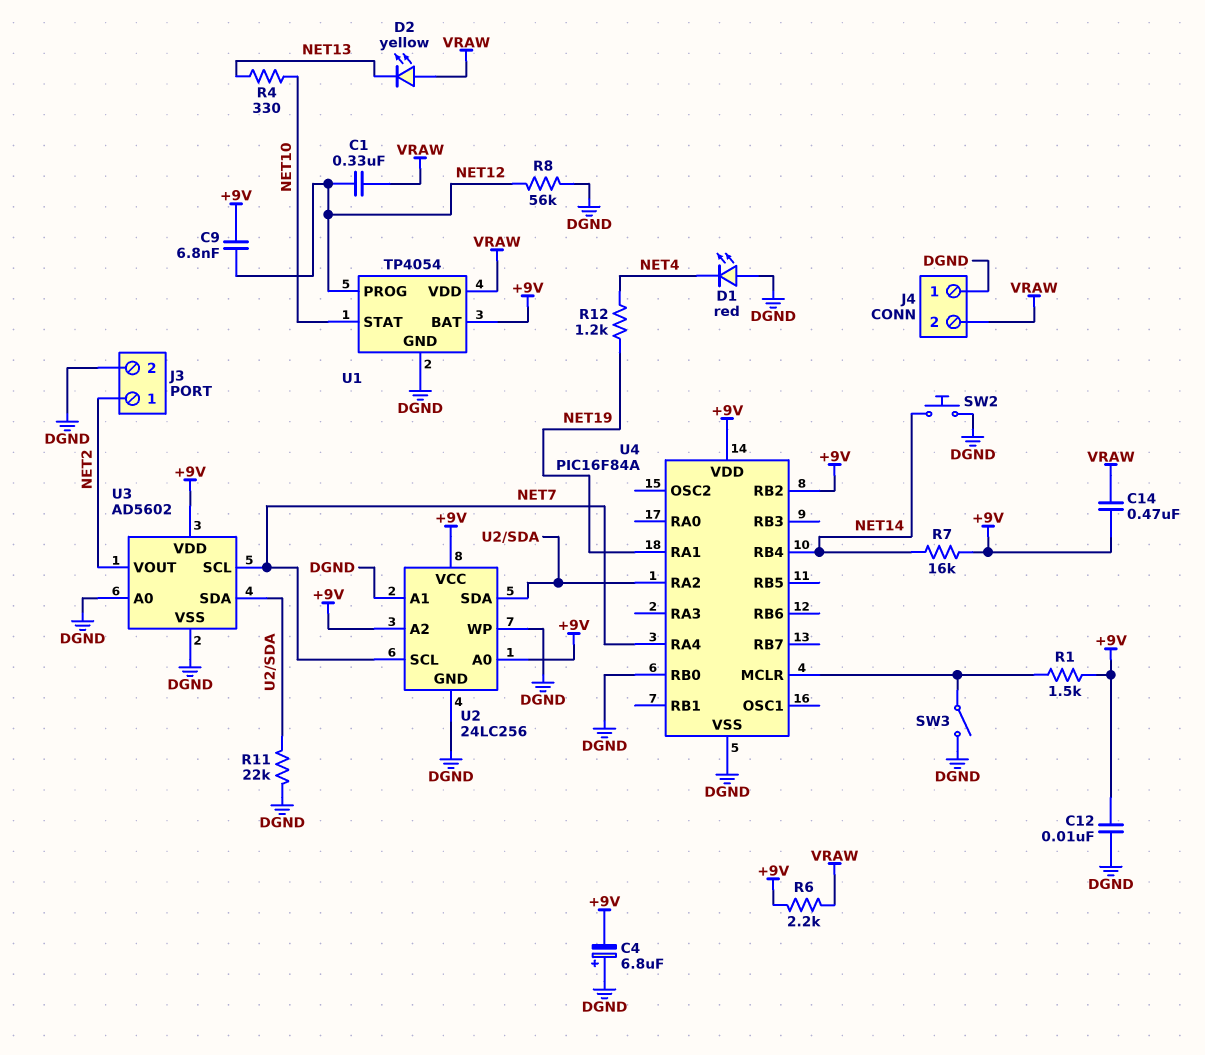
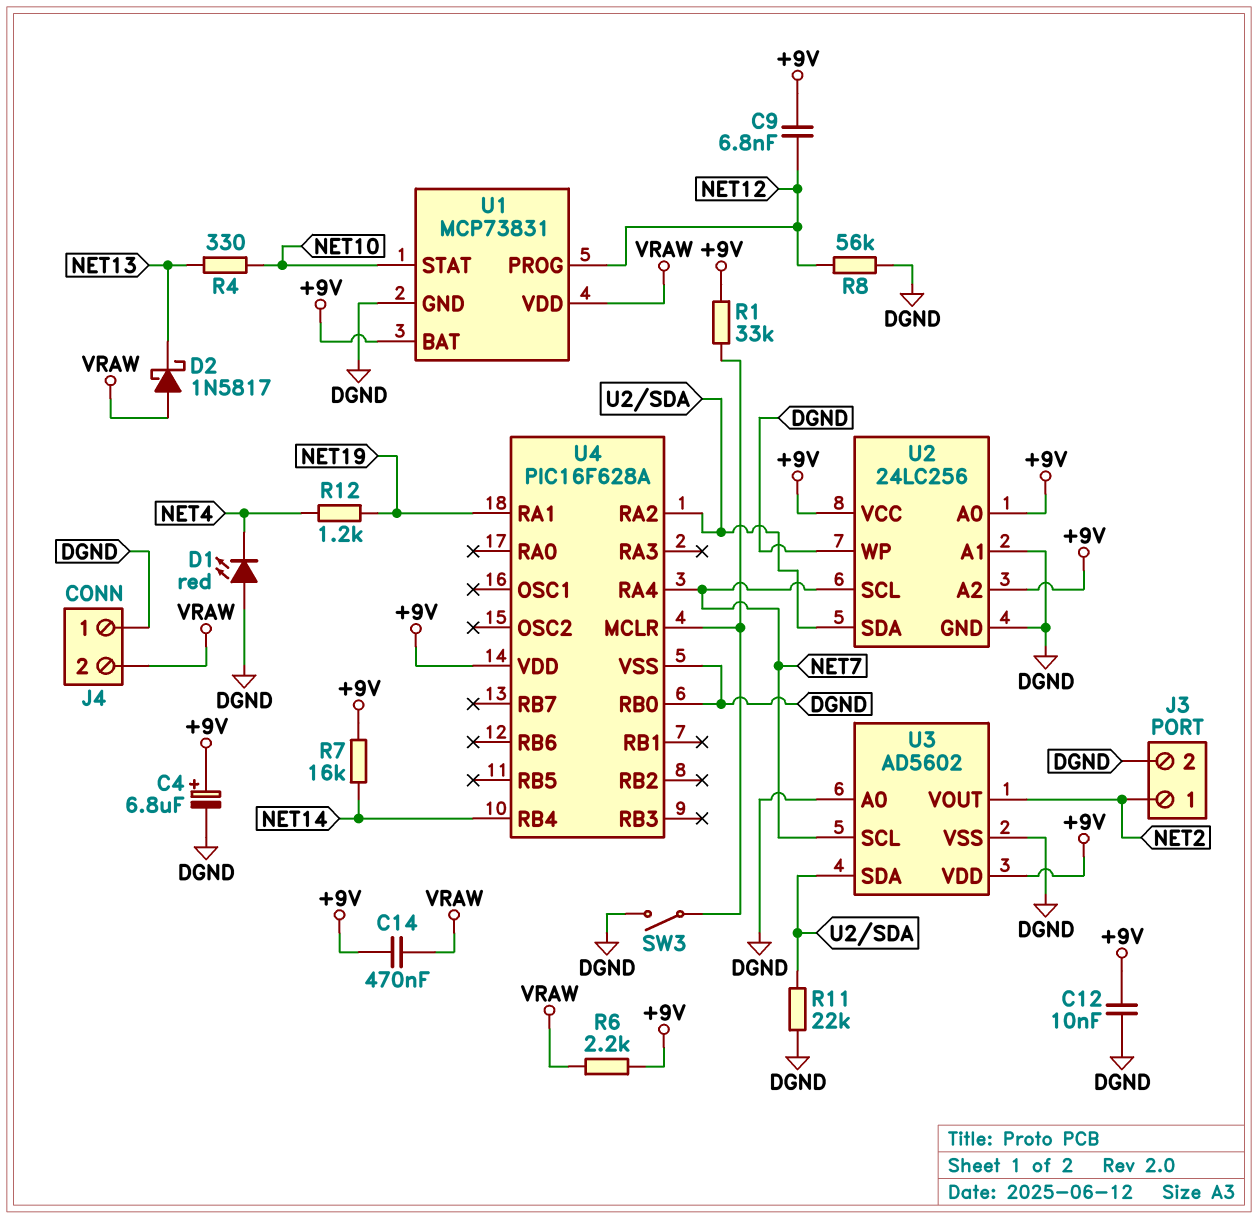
C1: 330nF (NET12, VRAW) -> none
C4: 6.8uF (plus DGND, minus +9V) -> 6.8uF (plus +9V, minus DGND)
D2: LED yellow (A VRAW, K NET13) -> schottky 1N5817 (A VRAW, K NET13)
R1: 1.5k (+9V, U4/MCLR) -> 33k (+9V, U4/MCLR)
SW2: button (DGND, NET14) -> none
U1: TP4054 -> MCP73831
U4: PIC16F84A -> PIC16F628A
U4 pin RB2: +9V -> none

